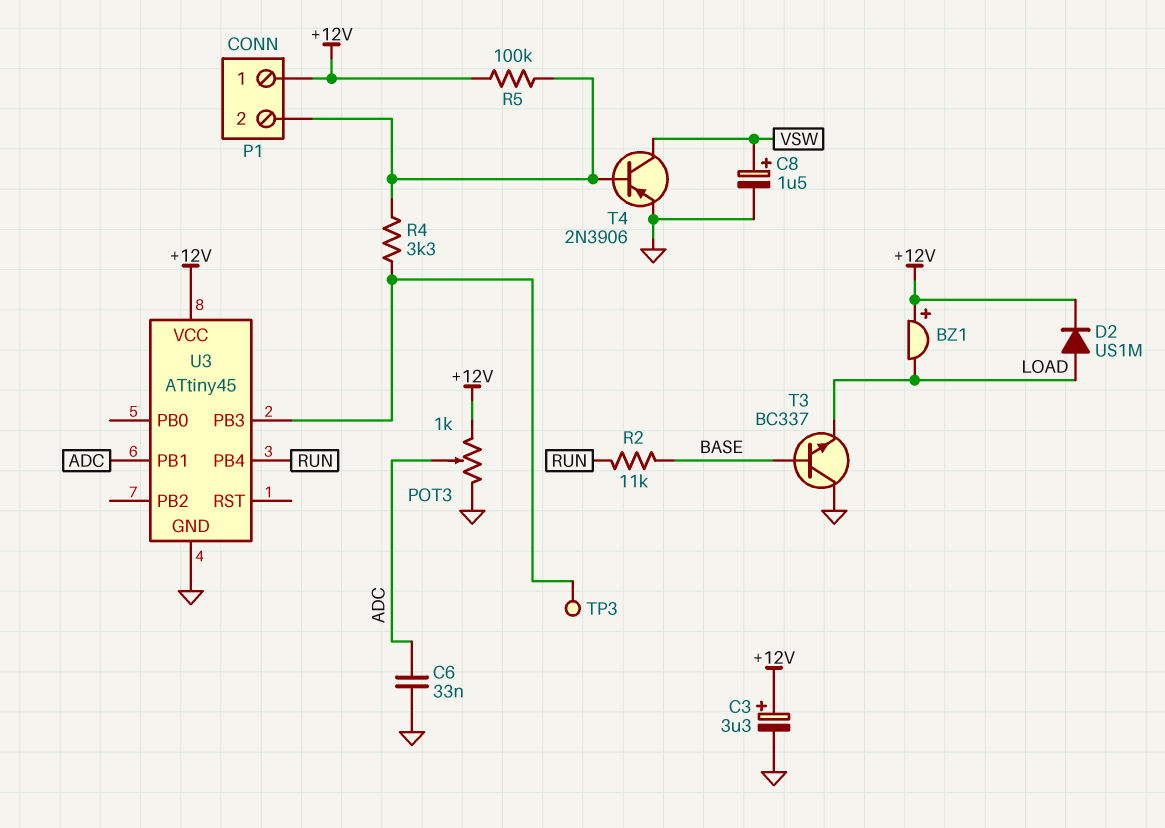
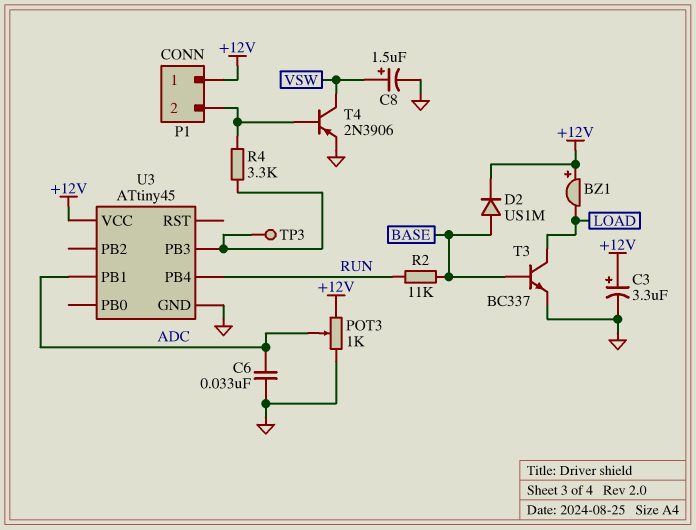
D2: diode US1M (A LOAD, K +12V) -> diode US1M (A BASE, K +12V)
R5: 100k (+12V, P1/2) -> none
T3: NPN BC337 (B BASE, C GND, E LOAD) -> NPN BC337 (B BASE, C LOAD, E GND)

